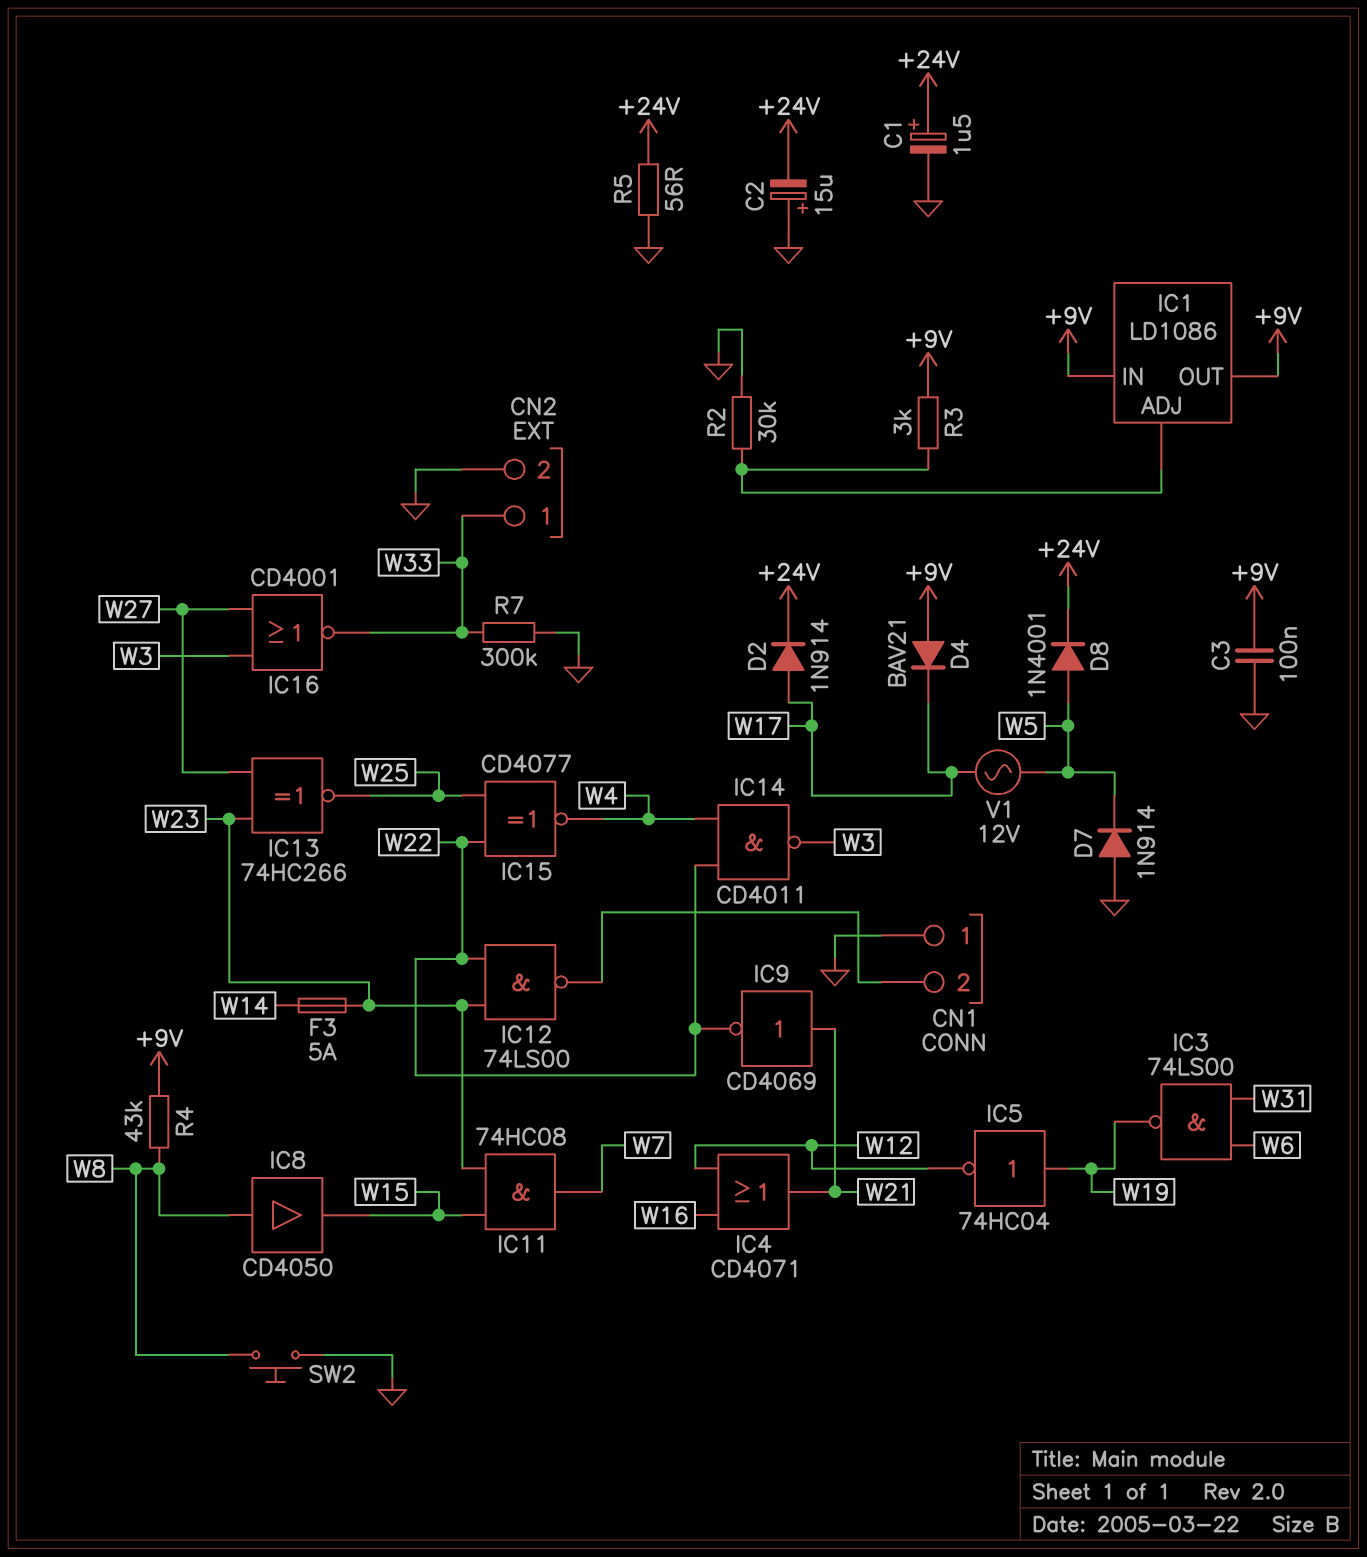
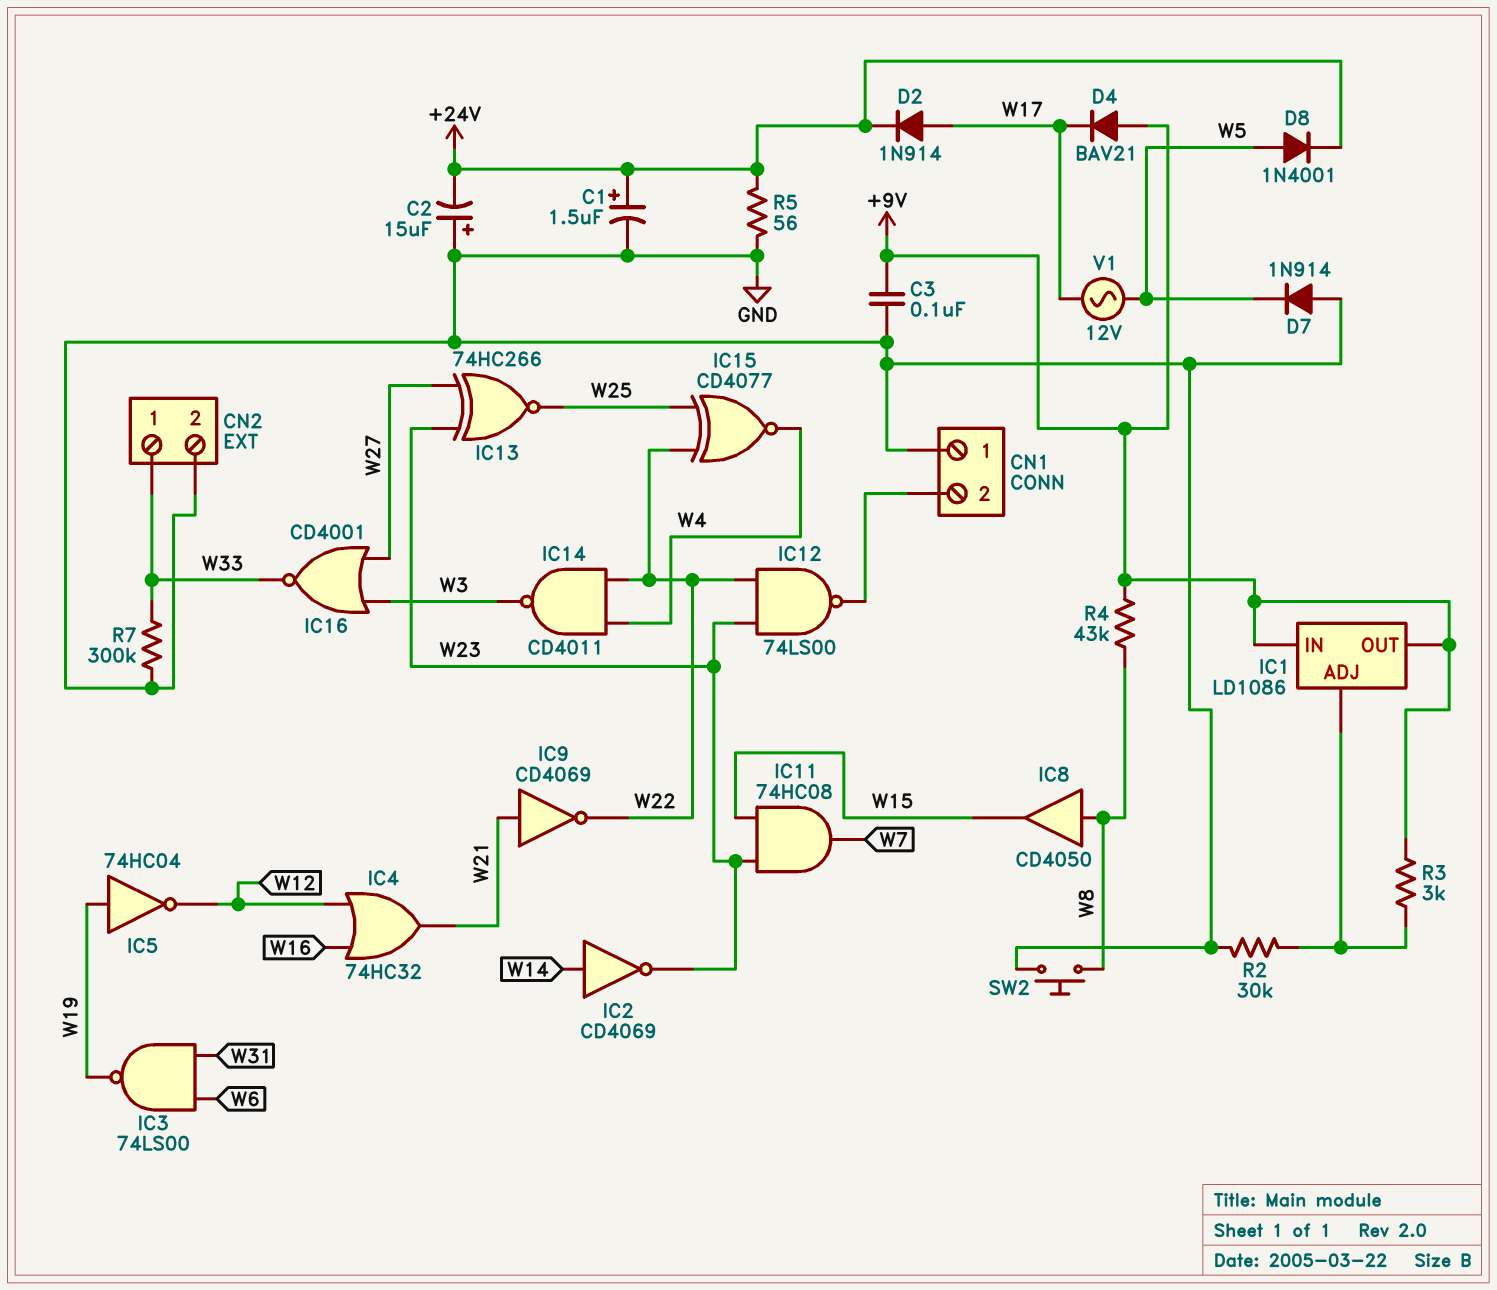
F3: 5A (W14, W23) -> none
IC2: none -> NOT CD4069 (in W14, out W23)
IC4: OR CD4071 (in W12, in W16, out W21) -> OR 74HC32 (in W12, in W16, out W21)

